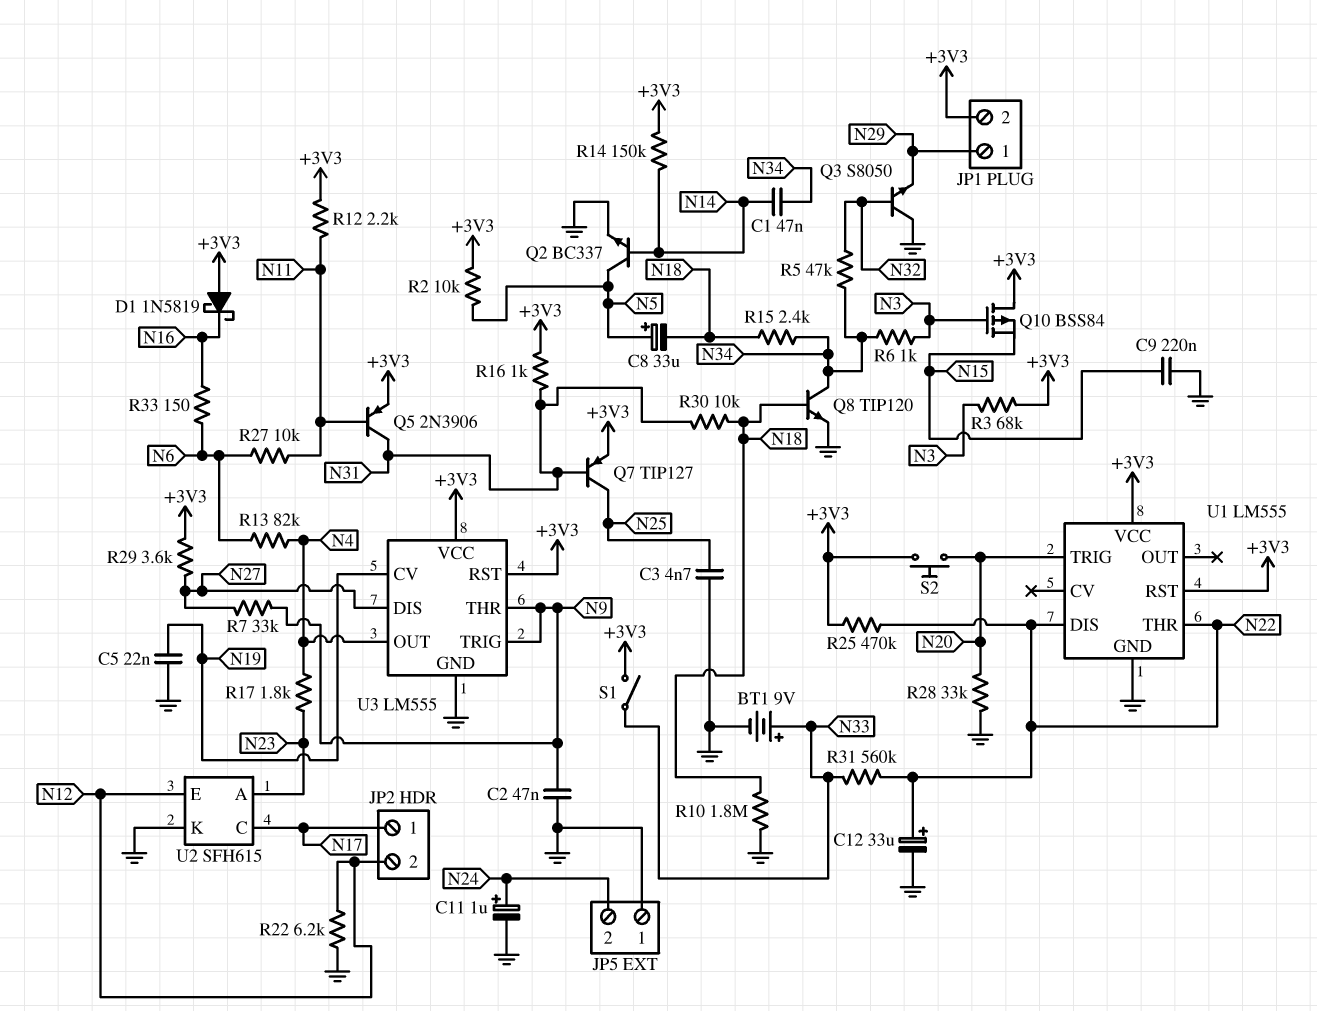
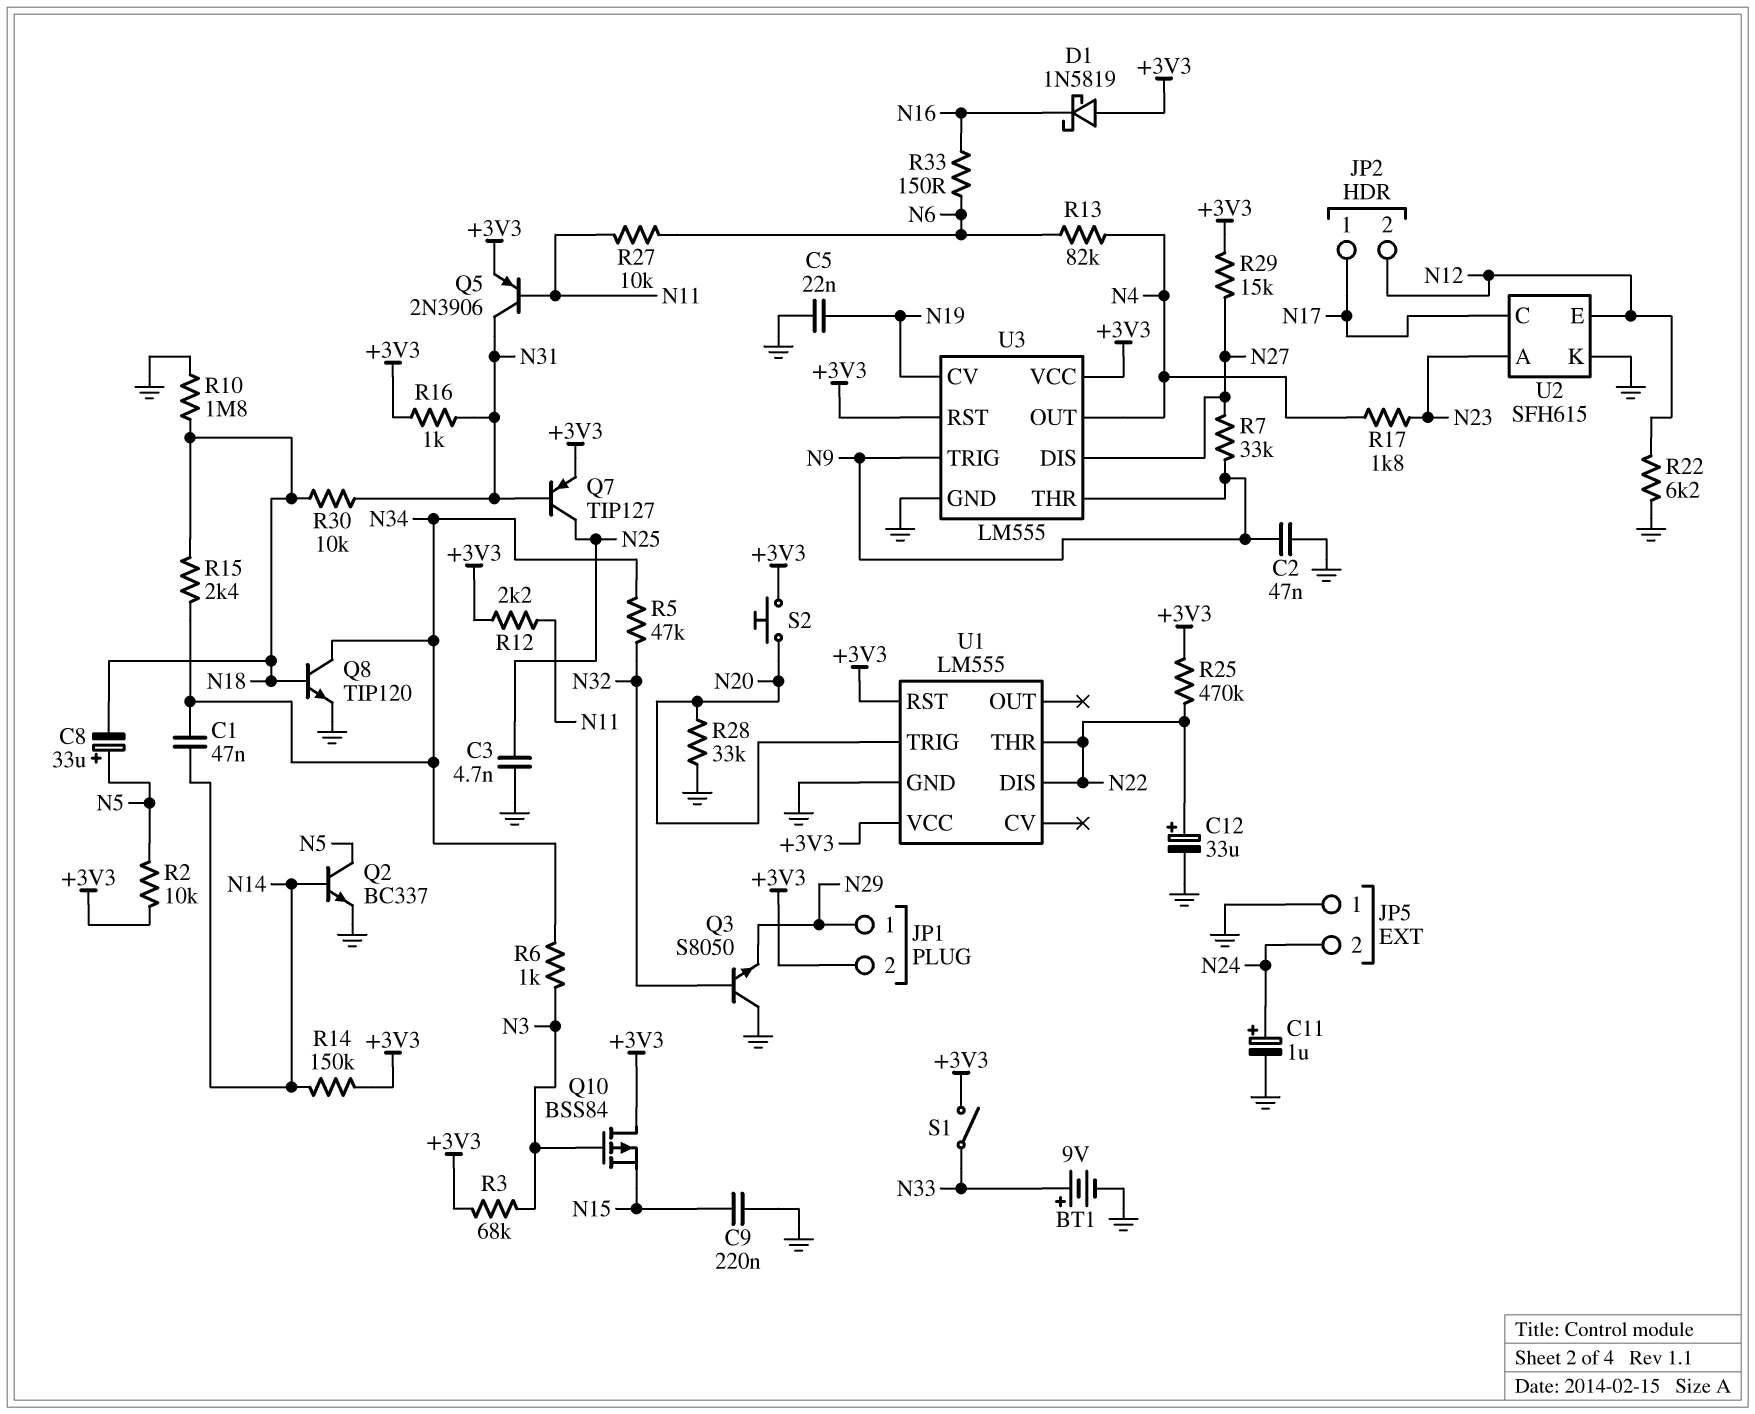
R29: 3.6k (+3V3, N27) -> 15k (+3V3, N27)
R31: 560k (N22, N33) -> none

